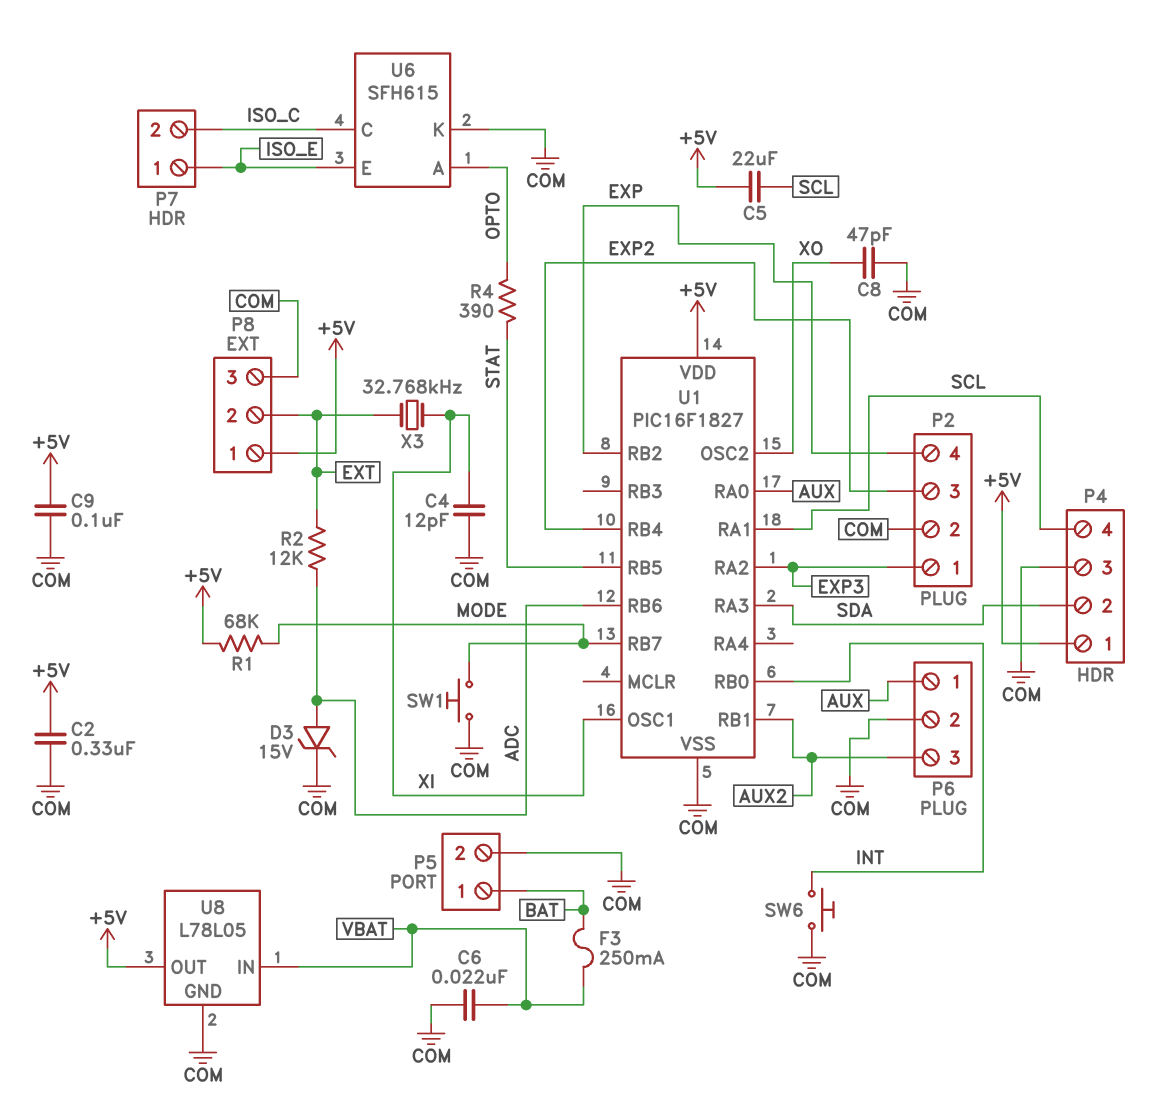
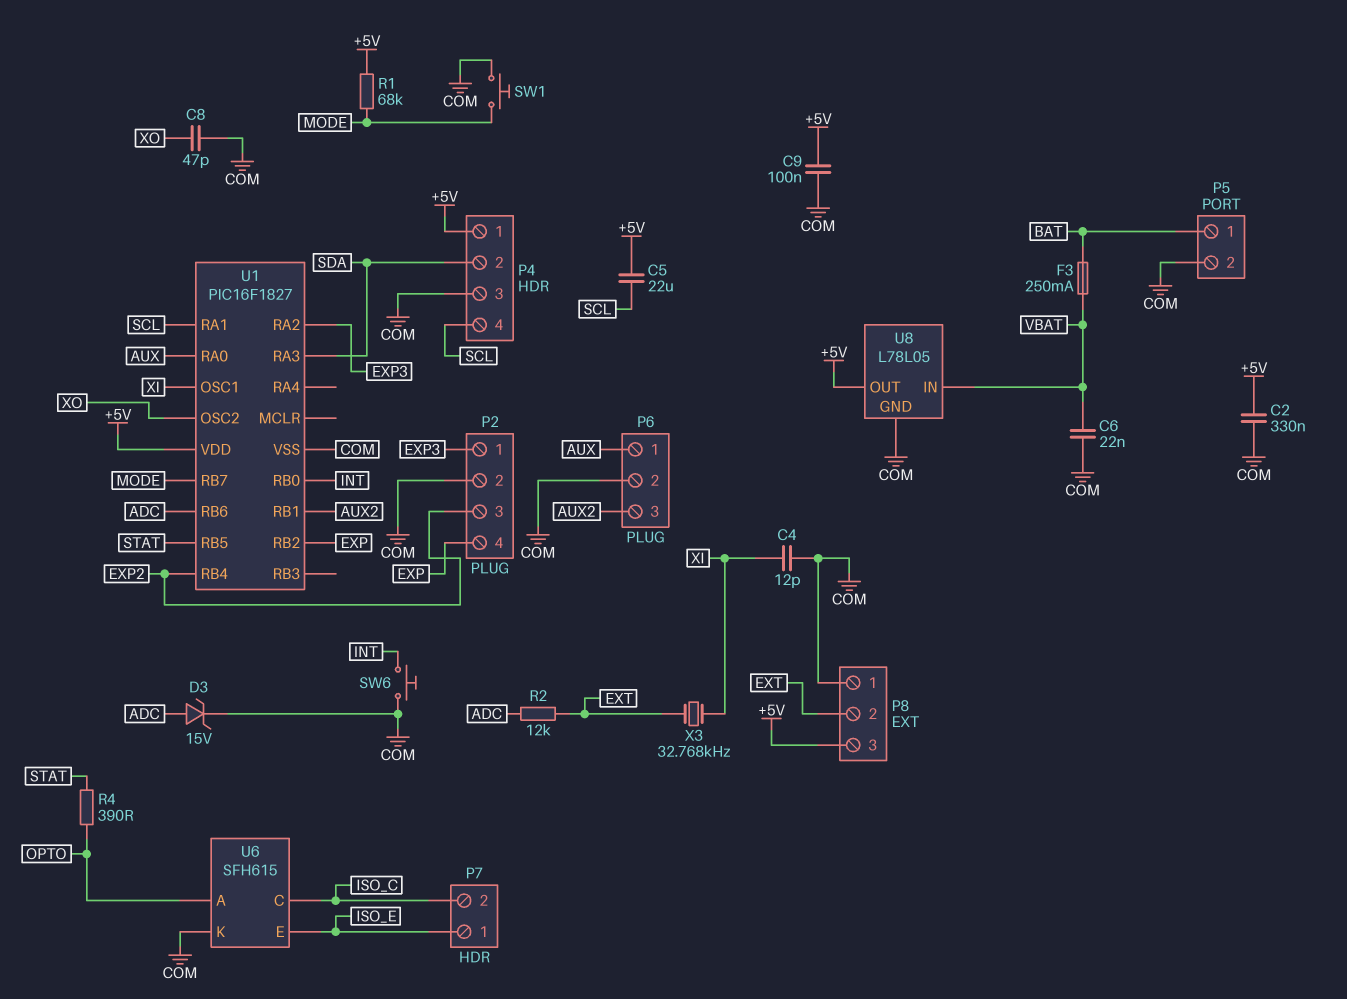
P8 pin 1: +5V -> COM
P8 pin 3: COM -> +5V

